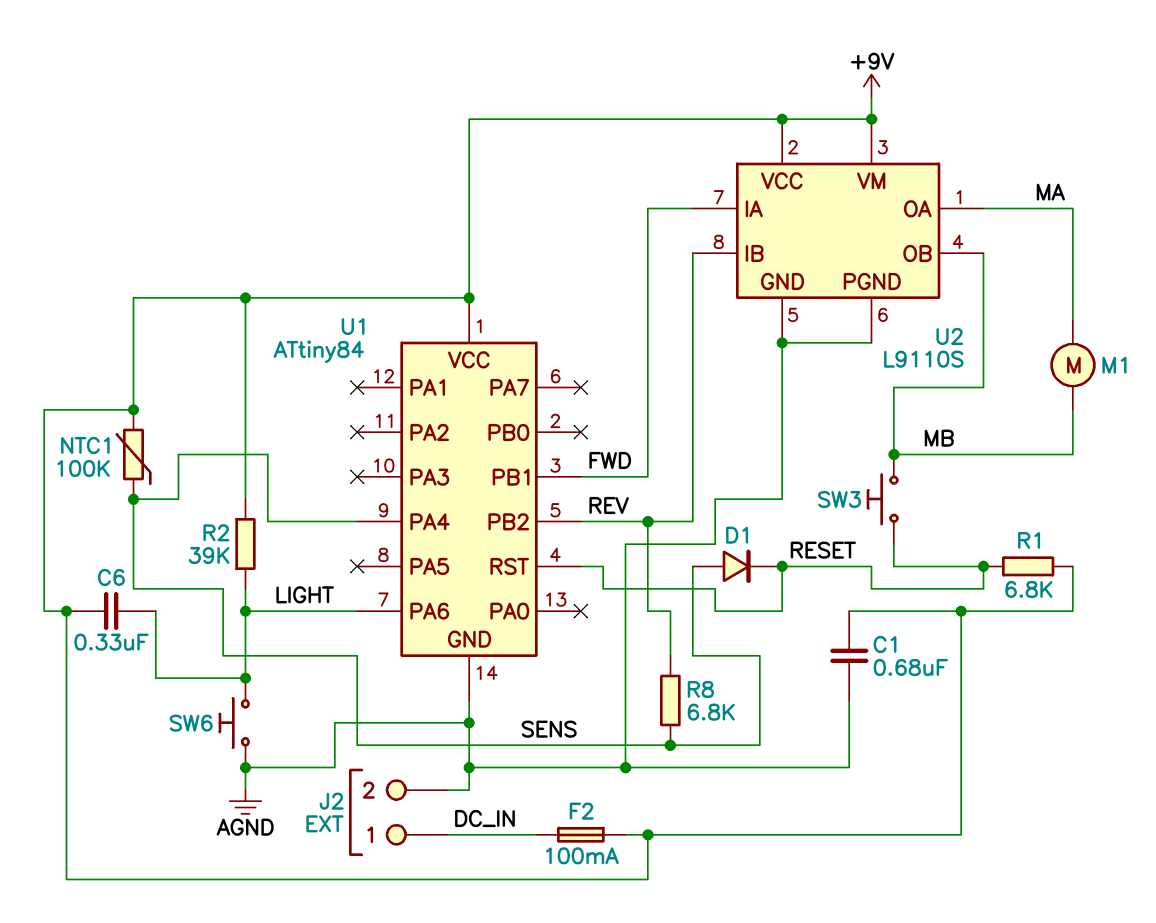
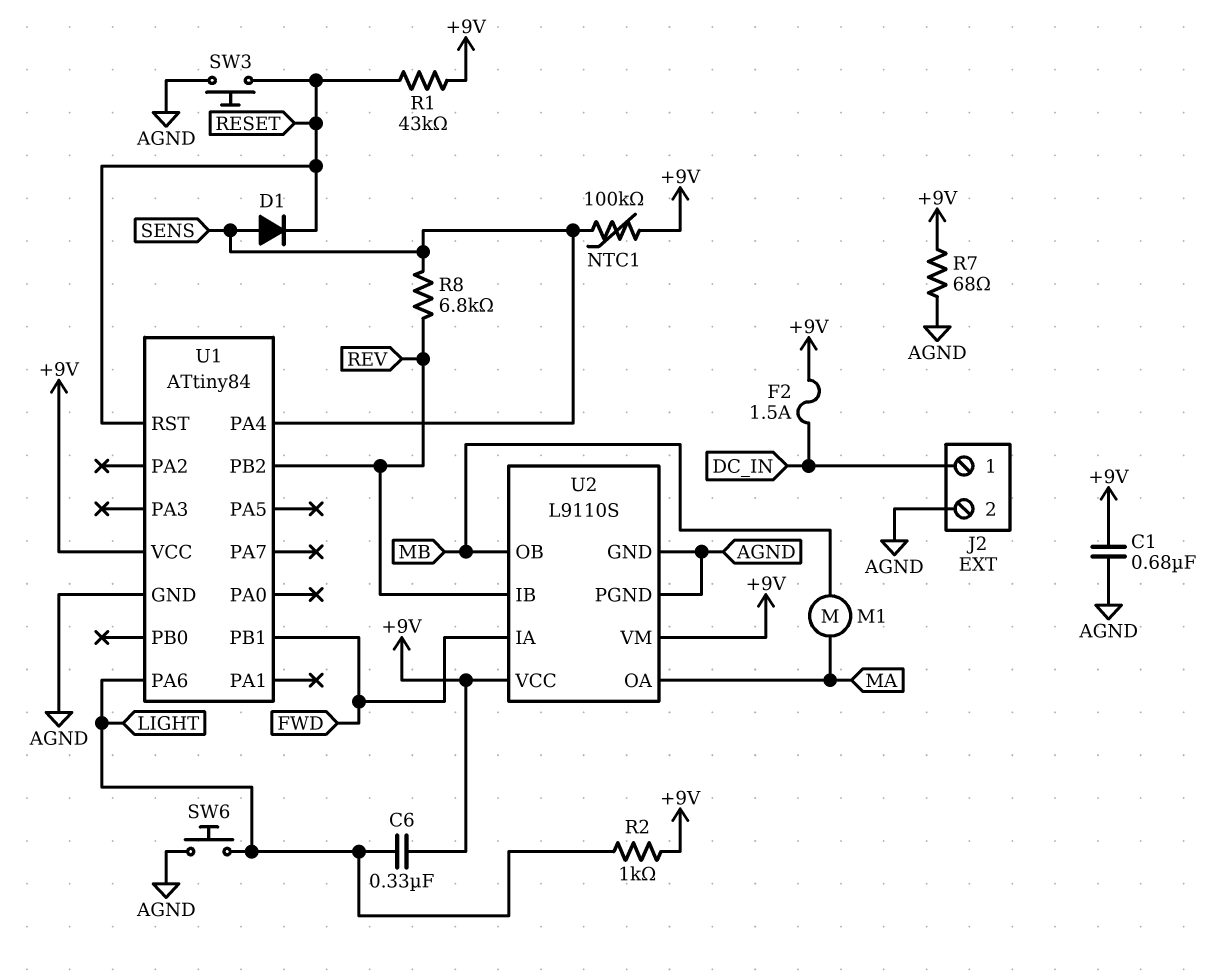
F2: 100mA (+9V, DC_IN) -> 1.5A (+9V, DC_IN)
R1: 6.8k (+9V, RESET) -> 43k (+9V, RESET)
R2: 39k (+9V, LIGHT) -> 1k (+9V, LIGHT)
R7: none -> 68 (+9V, AGND)
SW3: button (MB, RESET) -> button (AGND, RESET)

